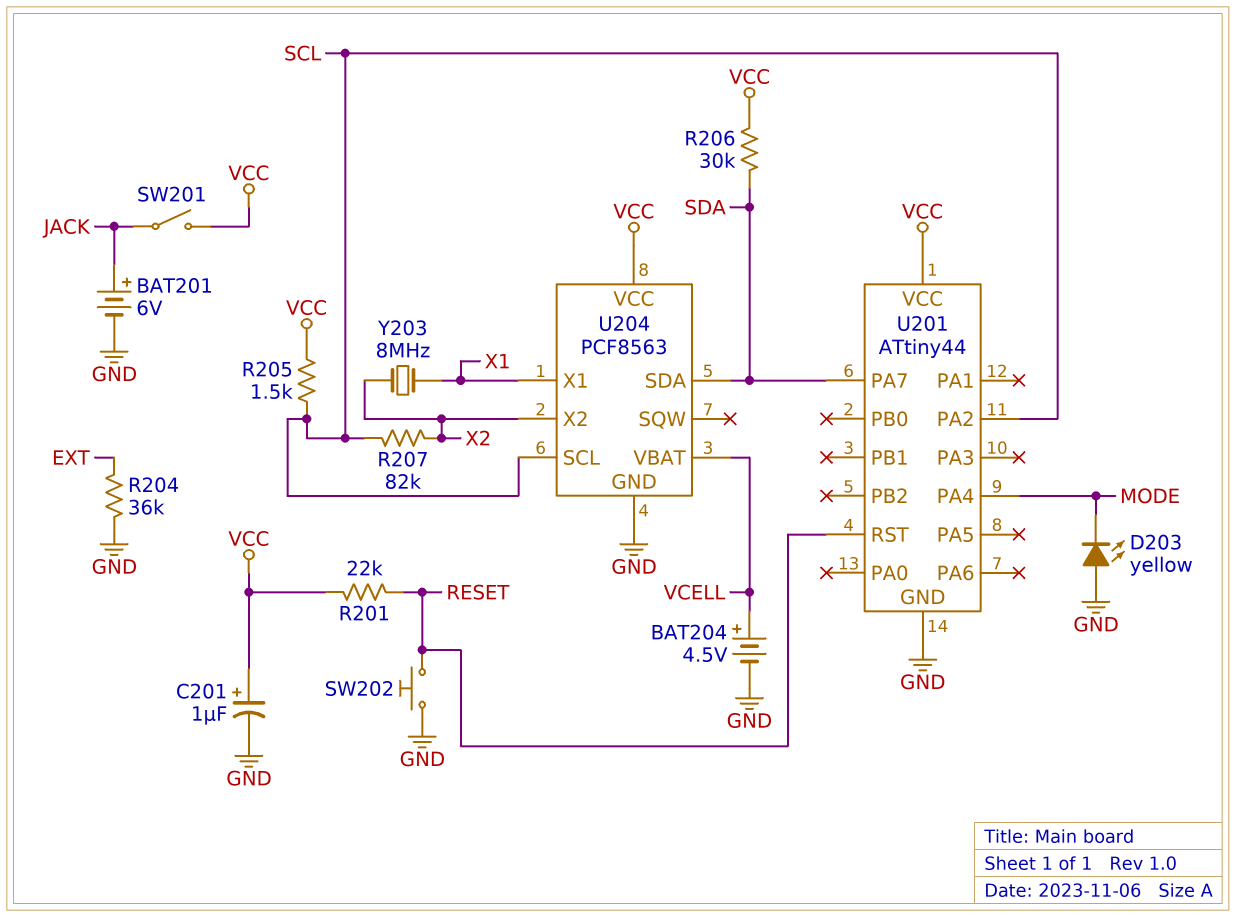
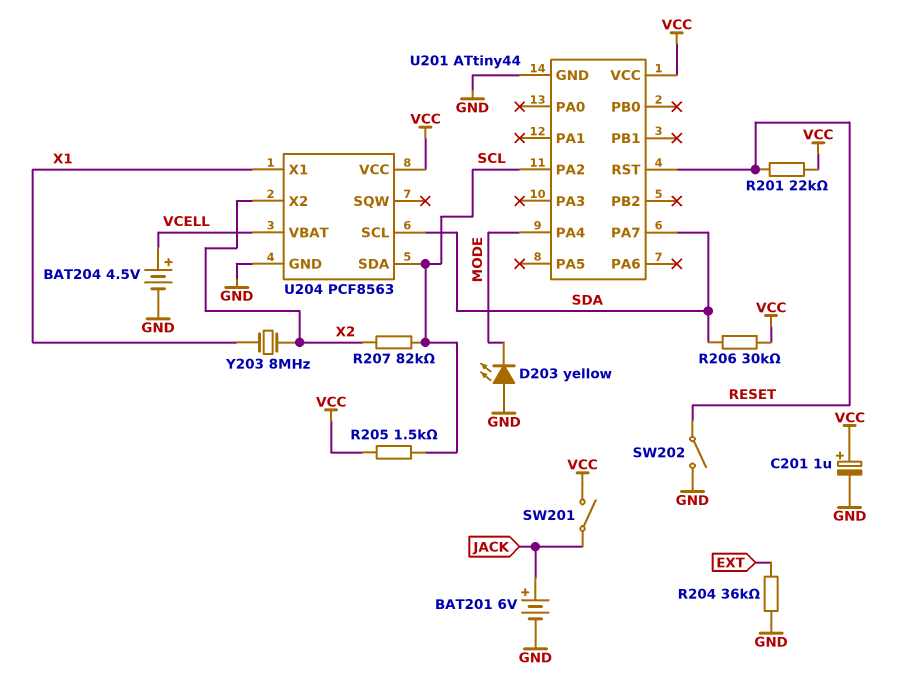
SW202: button (GND, RESET) -> switch (GND, RESET)
U204 pin SCL: SCL -> SDA
U204 pin SDA: SDA -> SCL

